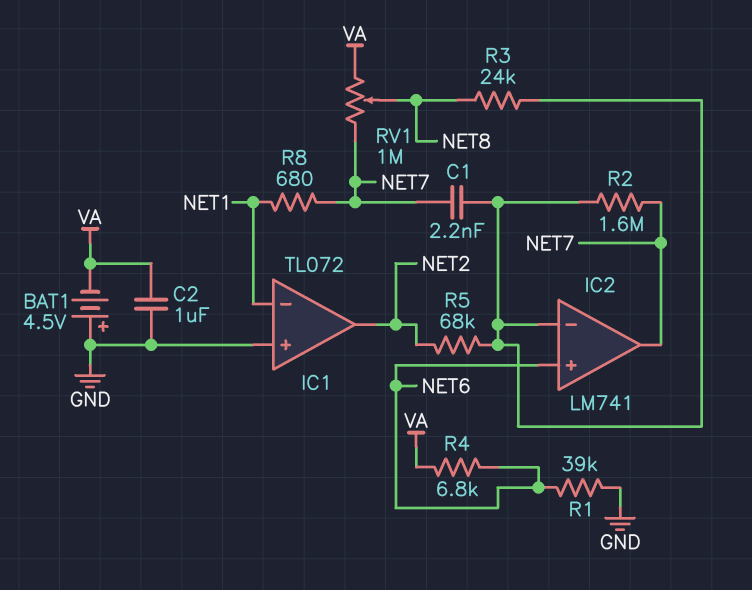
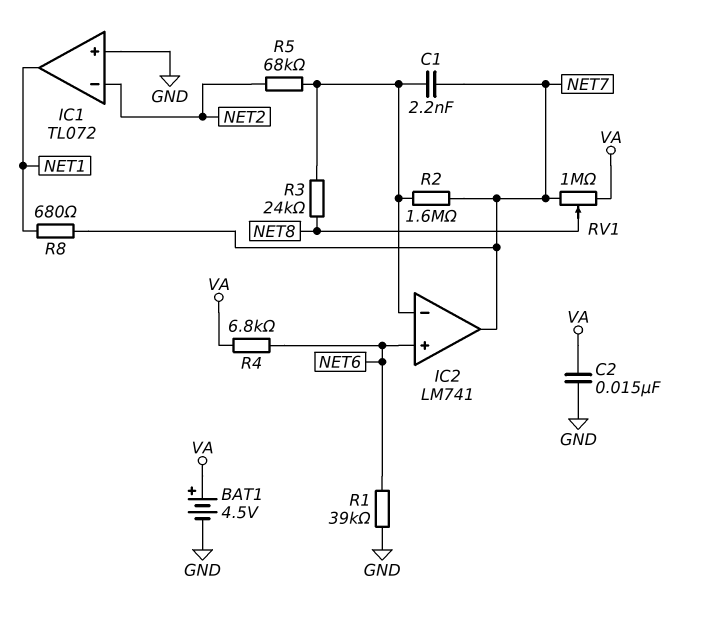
BAT1: 4.5V (plus GND, minus VA) -> 4.5V (plus VA, minus GND)
C2: 1uF (GND, VA) -> 15nF (GND, VA)
IC1 pin in-: NET1 -> NET2
IC1 pin out: NET2 -> NET1

